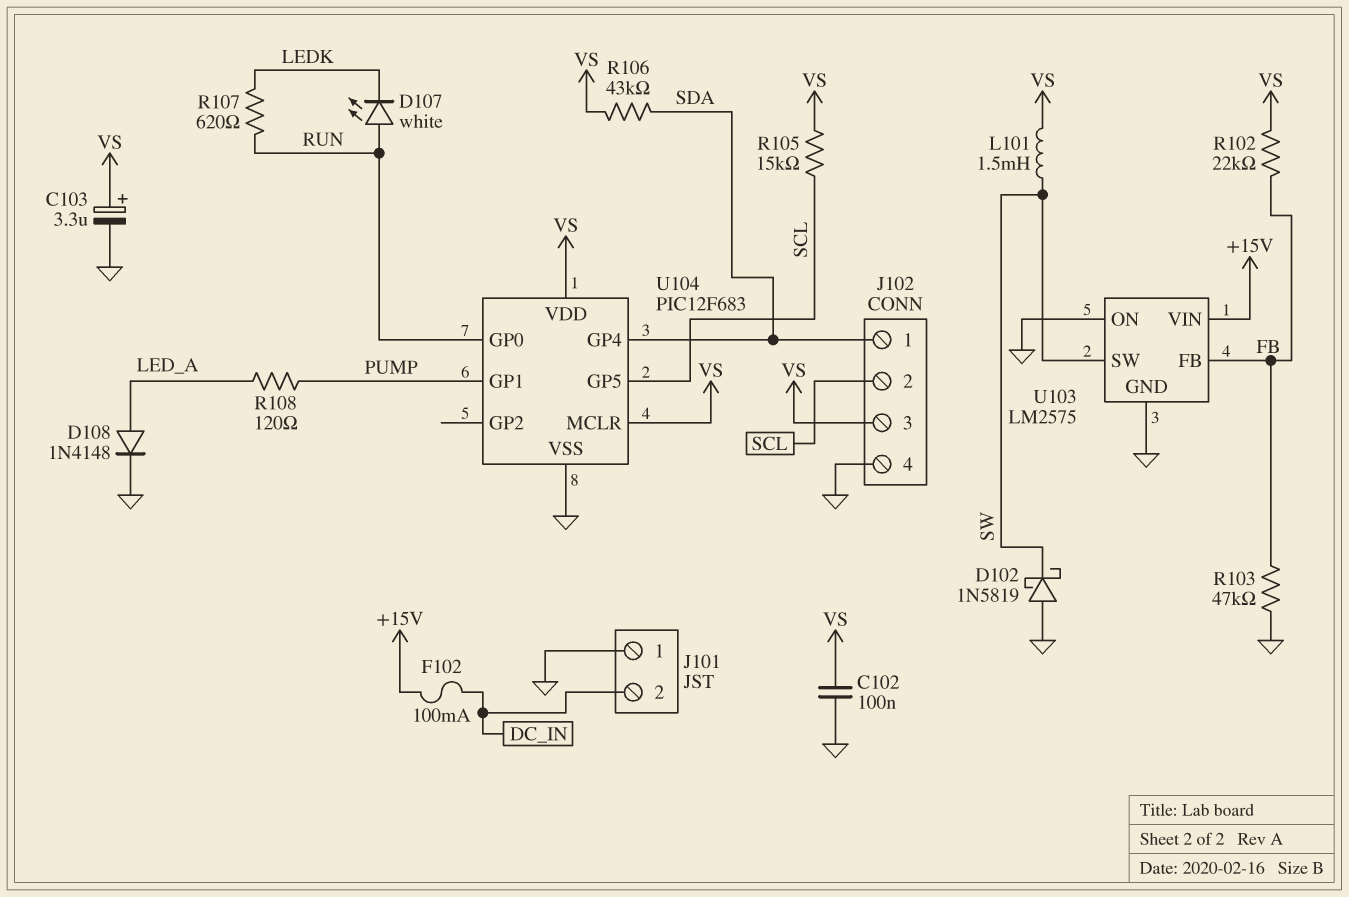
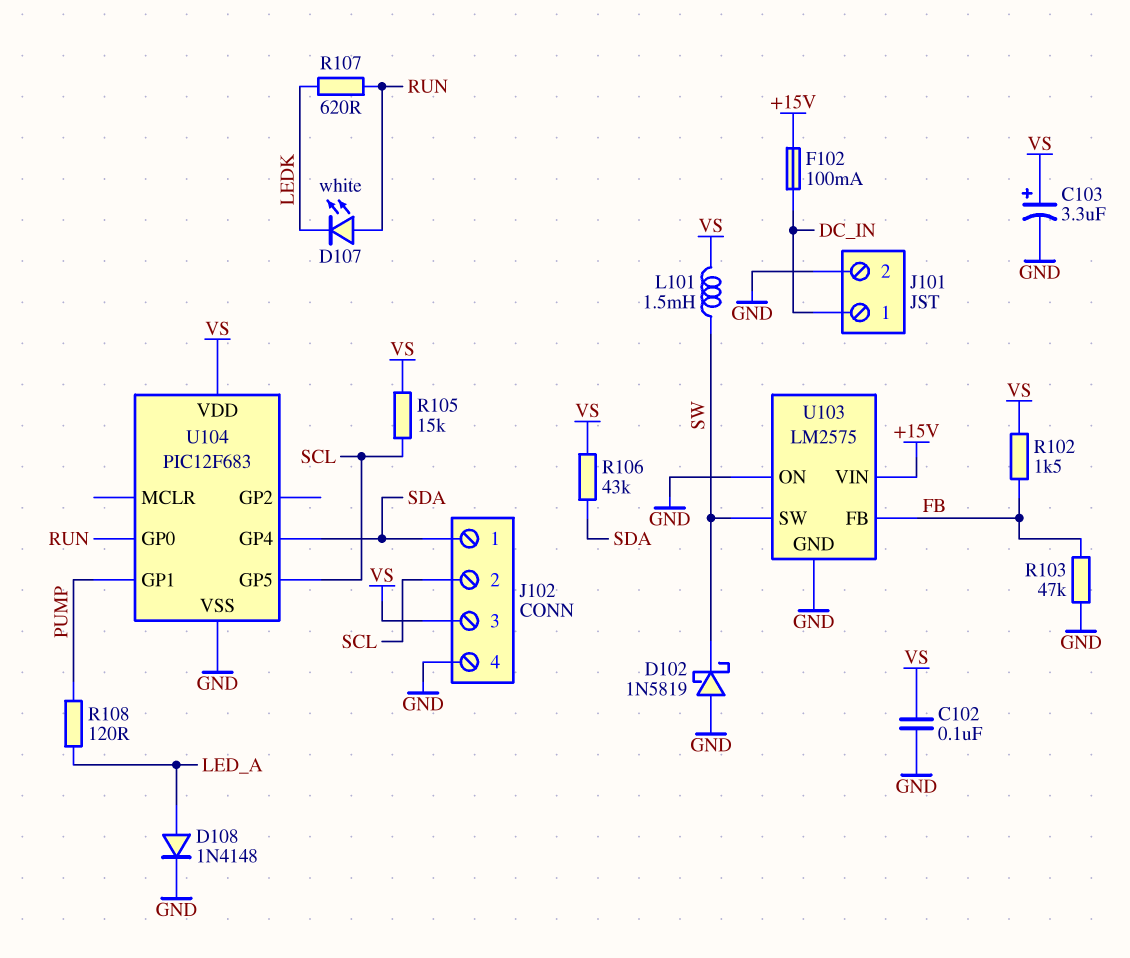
J101 pin 1: GND -> DC_IN
J101 pin 2: DC_IN -> GND
R102: 22k (FB, VS) -> 1.5k (FB, VS)
U104 pin MCLR: VS -> none

